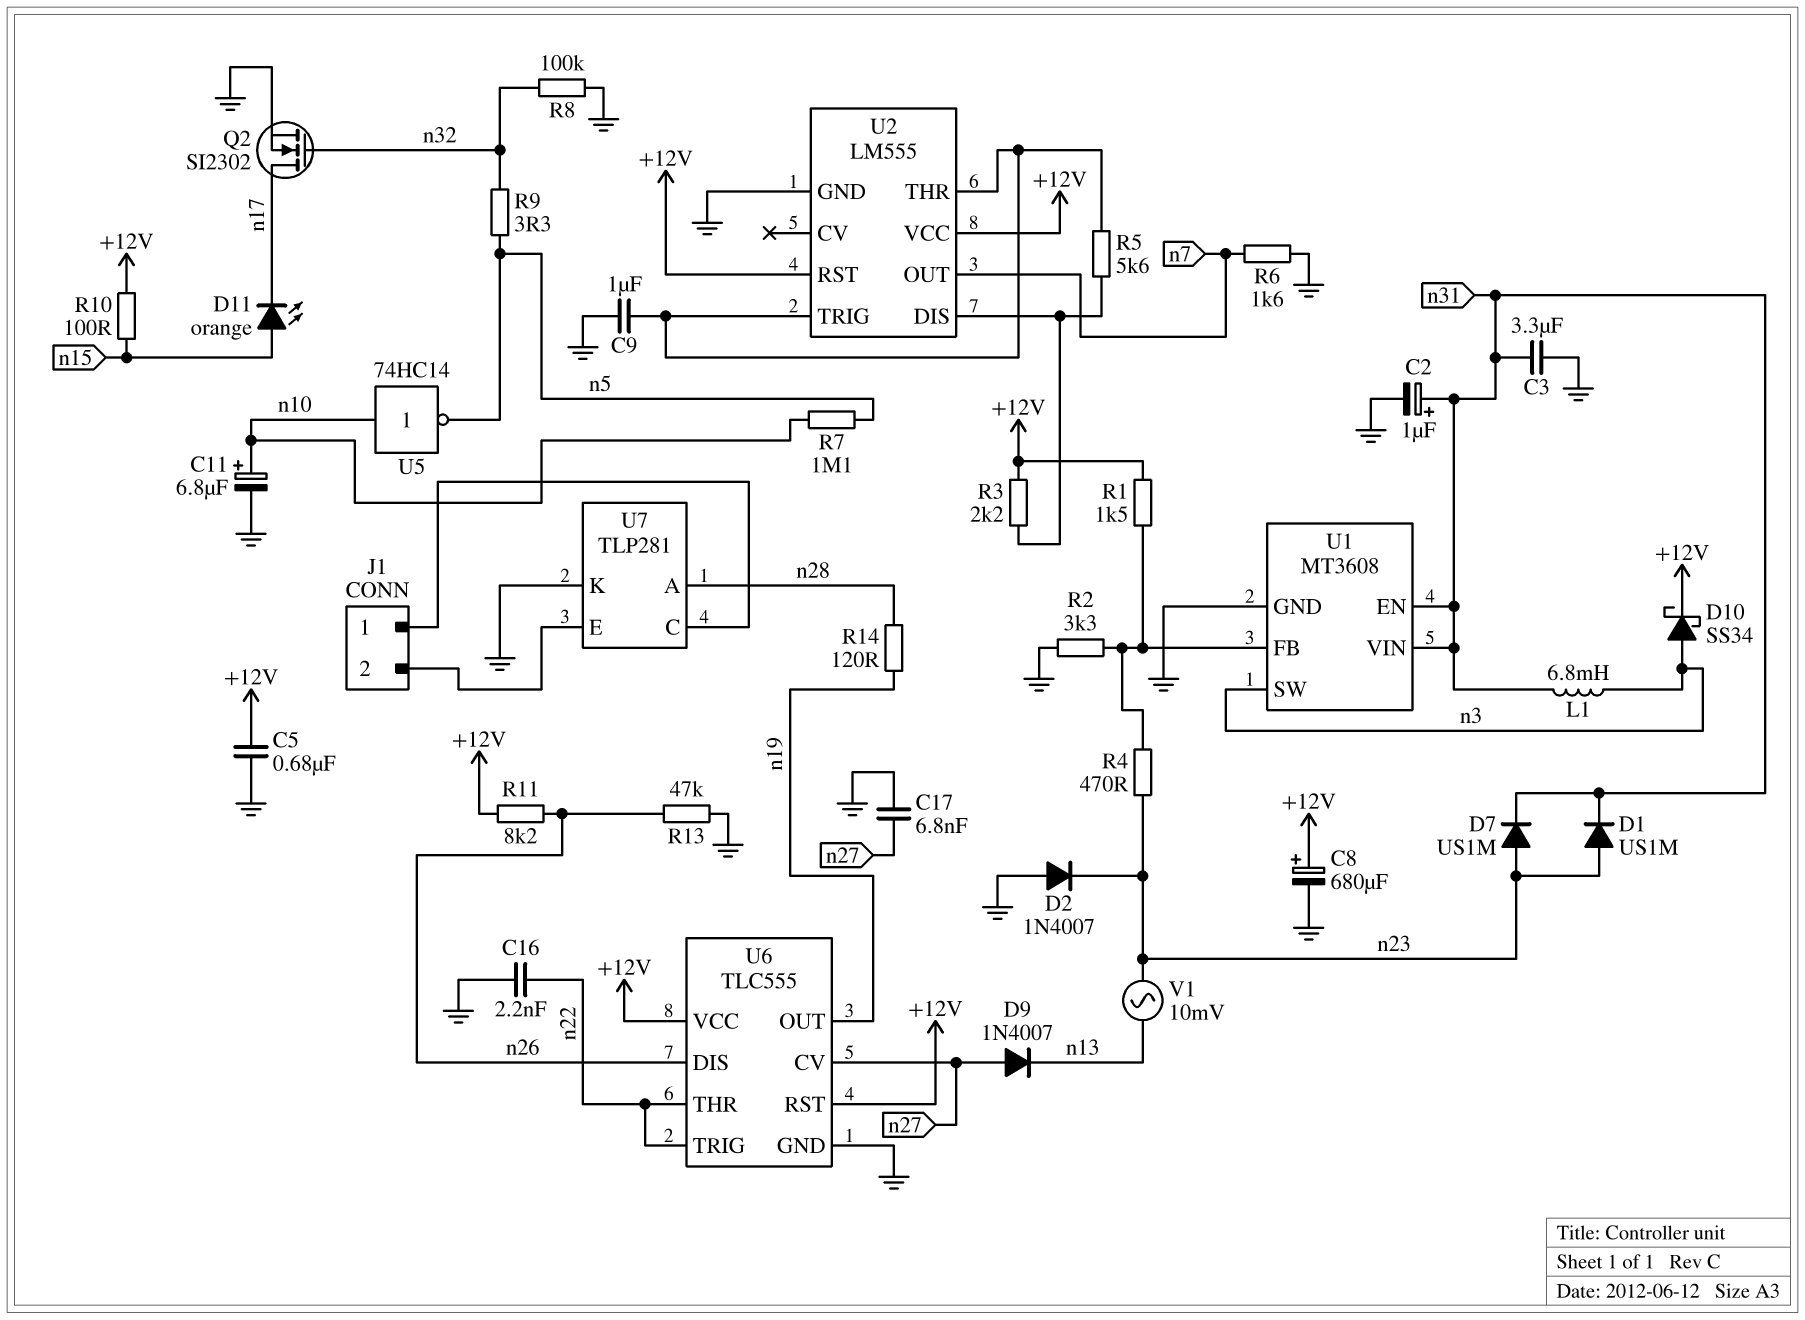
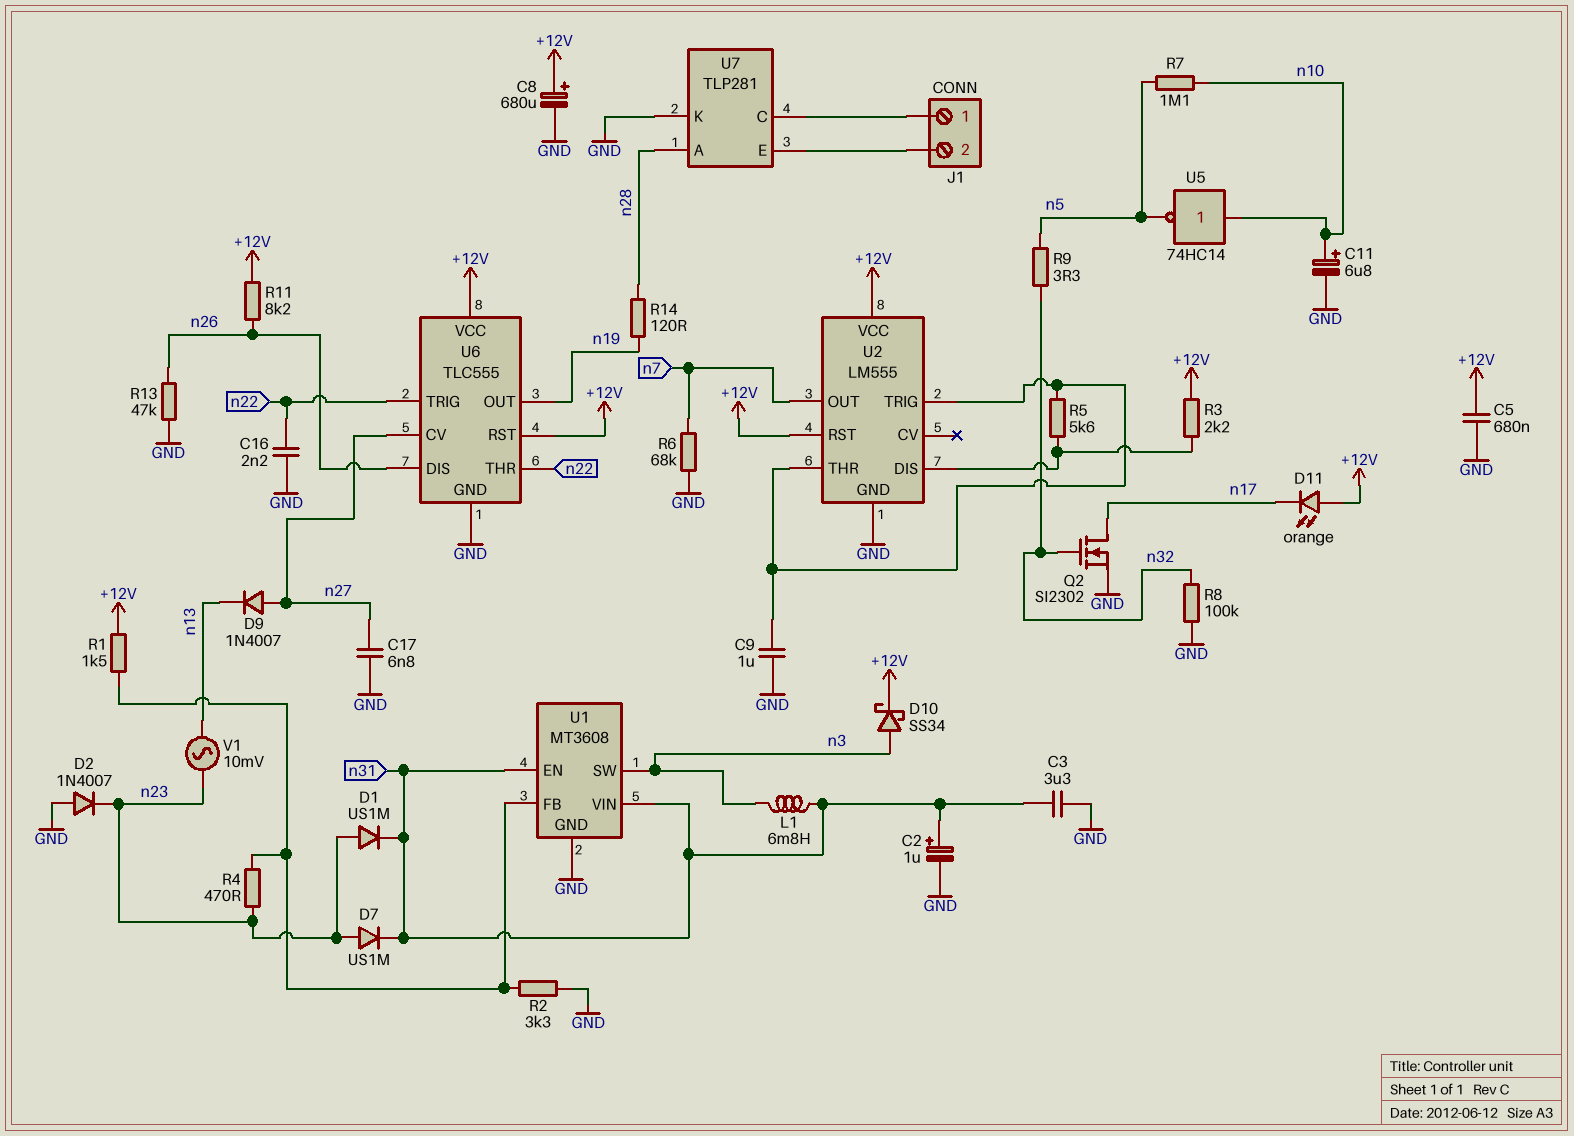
D11: LED orange (A n15, K n17) -> LED orange (A +12V, K n17)
R6: 1.6k (GND, n7) -> 68k (GND, n7)
R10: 100 (+12V, n15) -> none

